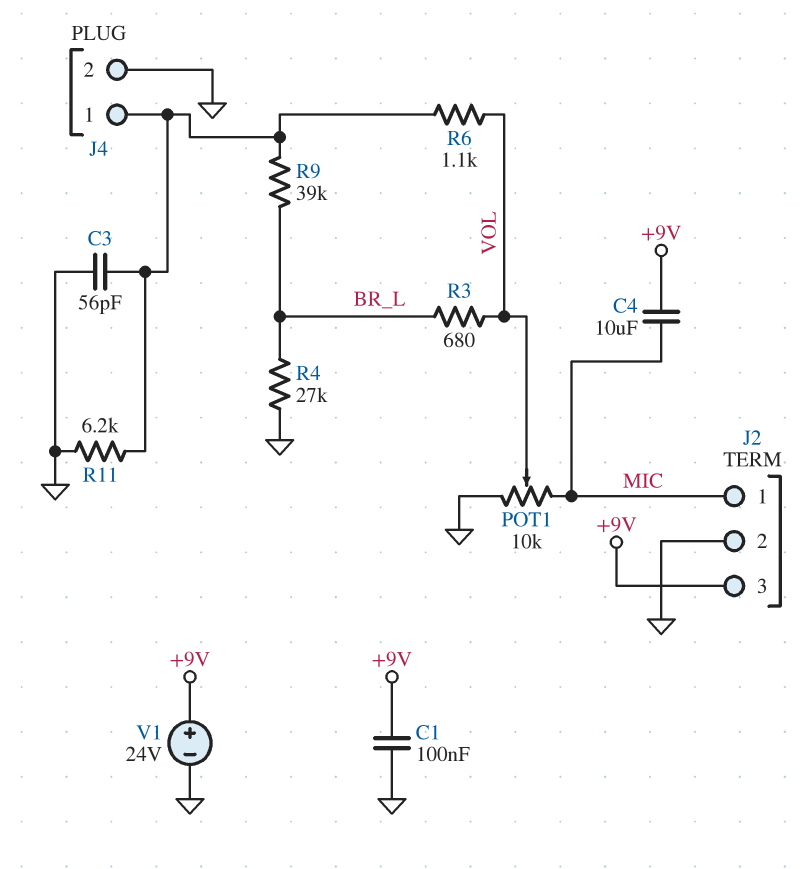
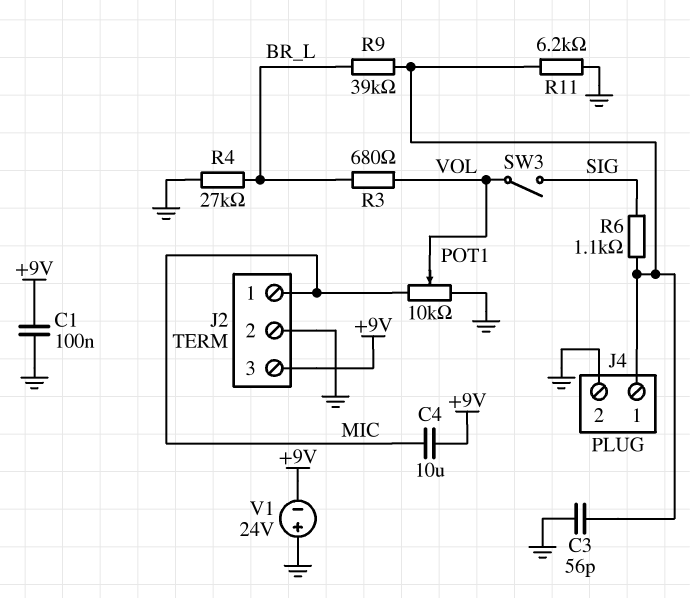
R6: 1.1k (J4/1, VOL) -> 1.1k (J4/1, SIG)
SW3: none -> switch (SIG, VOL)
V1: 24V (plus +9V, minus GND) -> 24V (plus GND, minus +9V)

